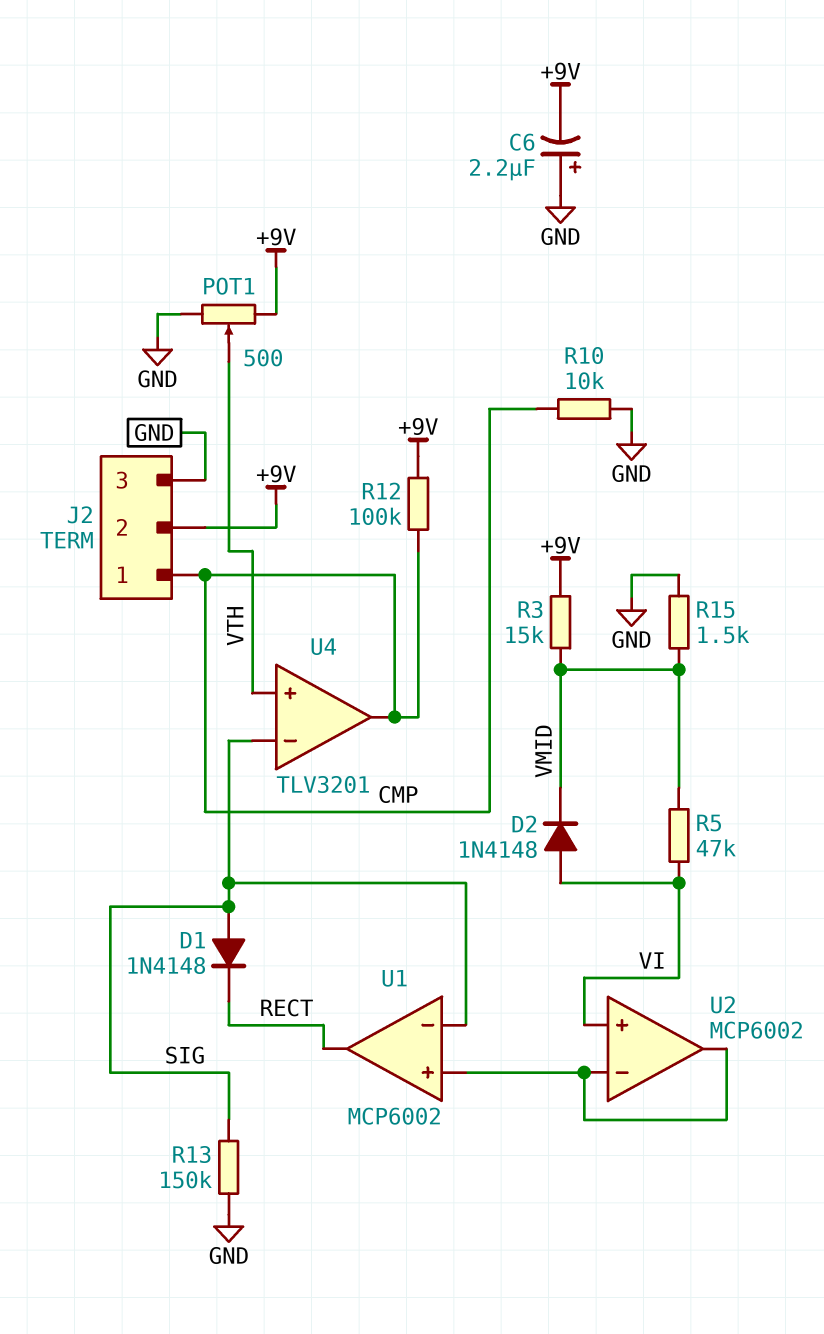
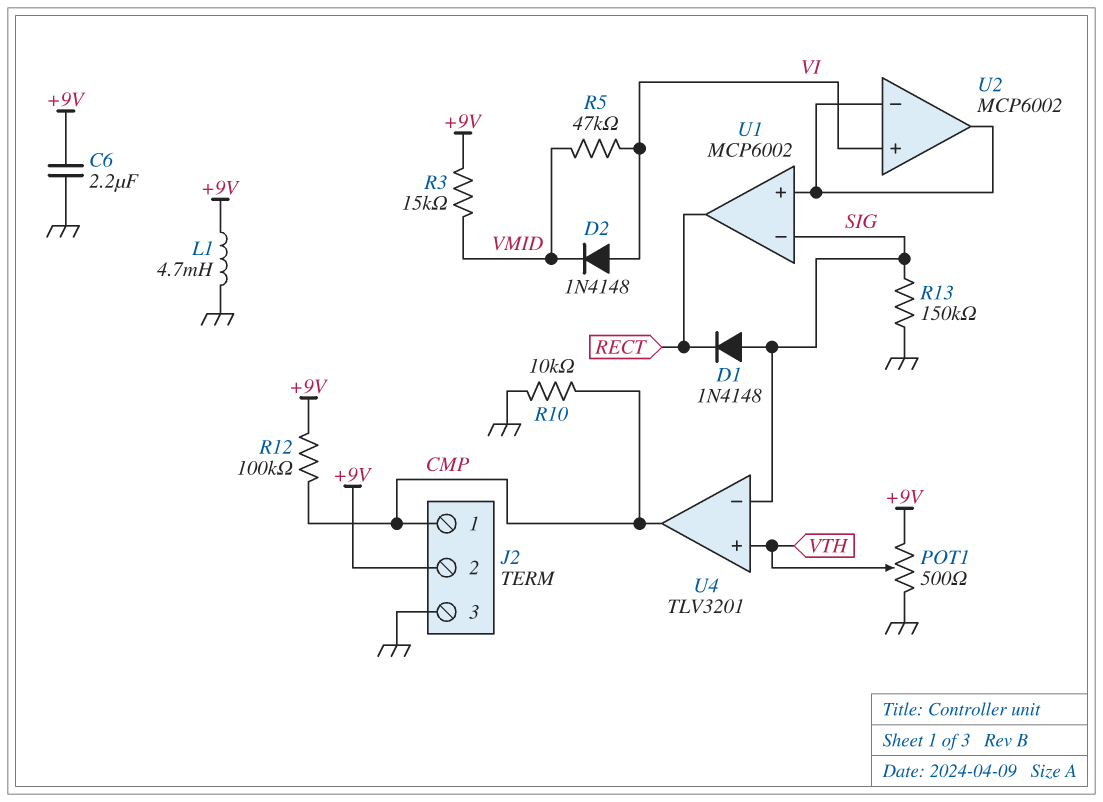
C6: 2.2uF (plus GND, minus +9V) -> 2.2uF (+9V, GND)
L1: none -> 4.7mH (+9V, GND)
R15: 1.5k (GND, VMID) -> none

